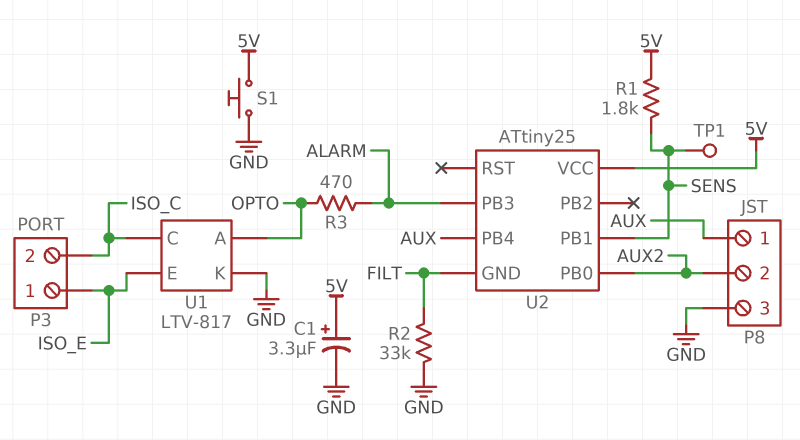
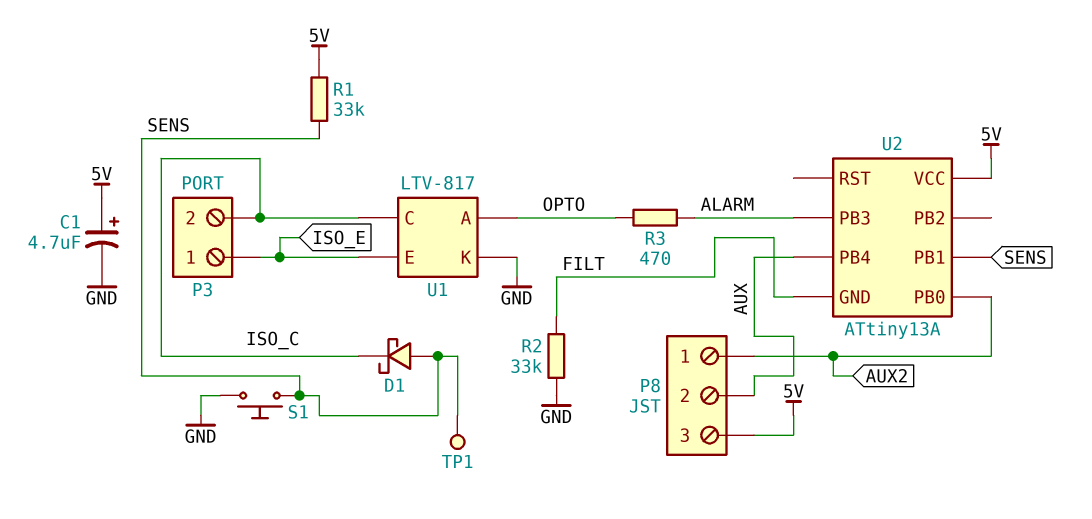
C1: 3.3uF (plus 5V, minus GND) -> 4.7uF (plus 5V, minus GND)
D1: none -> schottky (A SENS, K ISO_C)
P8 pin 1: AUX -> AUX2
P8 pin 2: AUX2 -> AUX
P8 pin 3: GND -> 5V
R1: 1.8k (5V, SENS) -> 33k (5V, SENS)
S1: button (5V, GND) -> button (GND, SENS)
U2: ATtiny25 -> ATtiny13A

